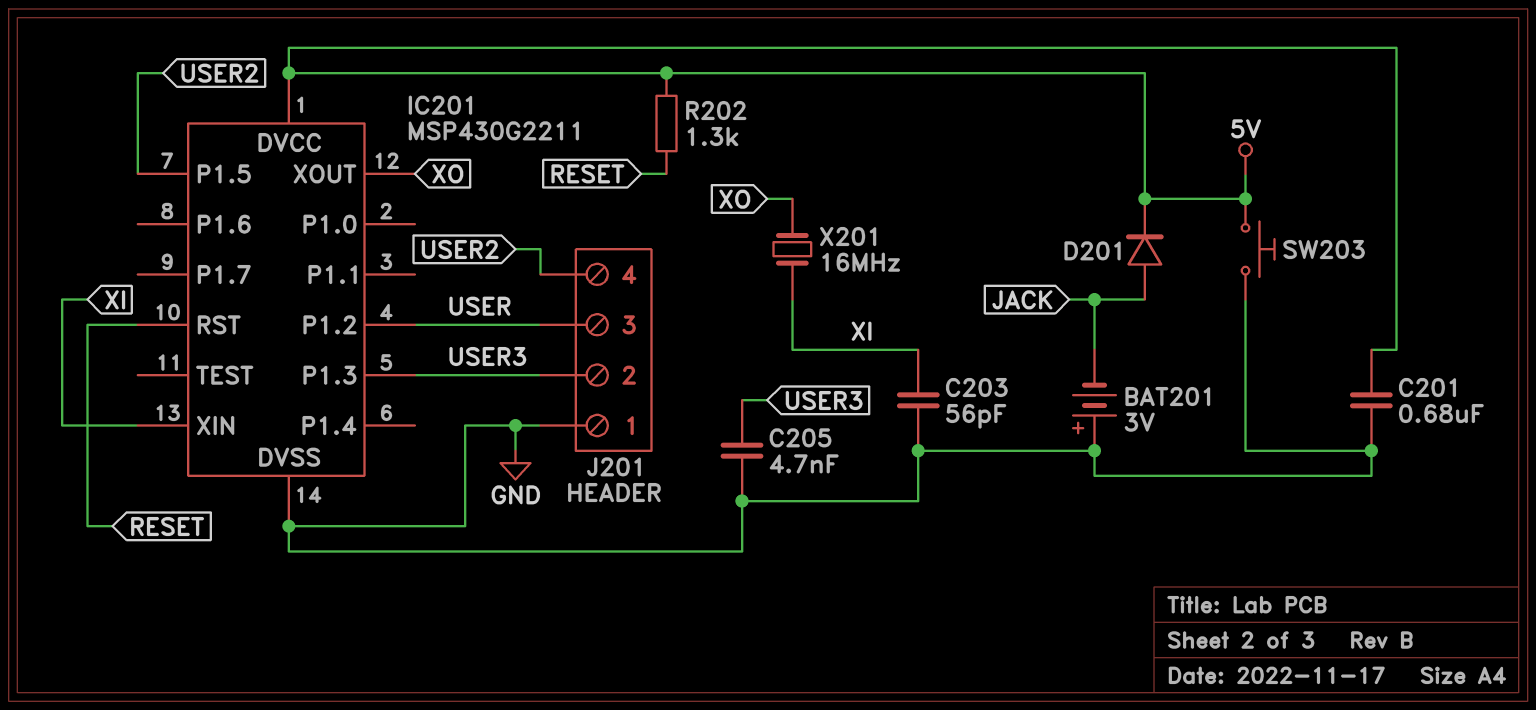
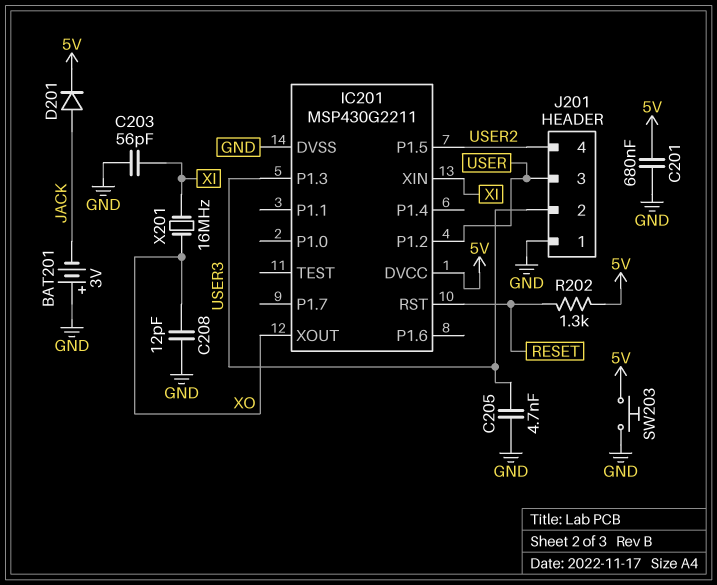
C208: none -> 12pF (GND, XO)

